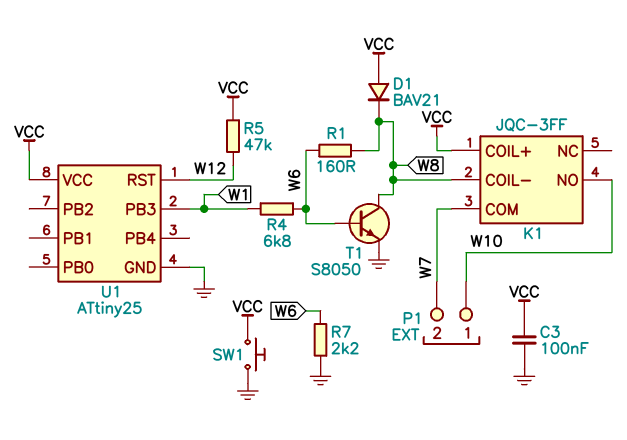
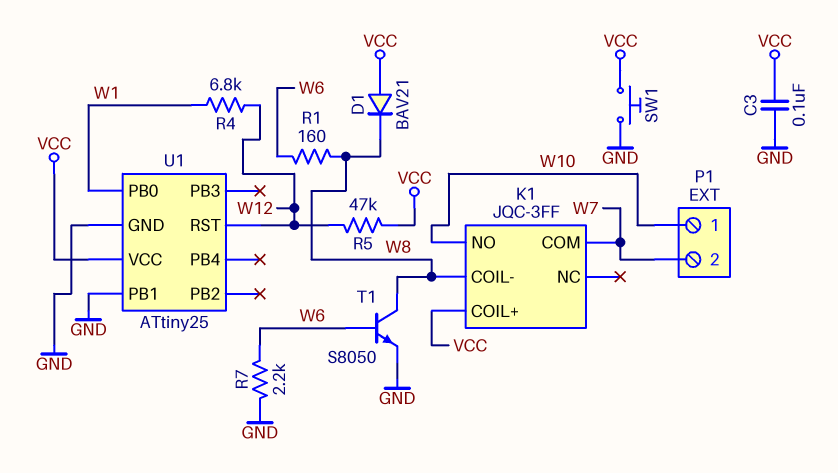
R4: 6.8k (W1, W6) -> 6.8k (W1, W12)
U1 pin PB0: none -> W1
U1 pin PB1: none -> GND
U1 pin PB3: W1 -> none

